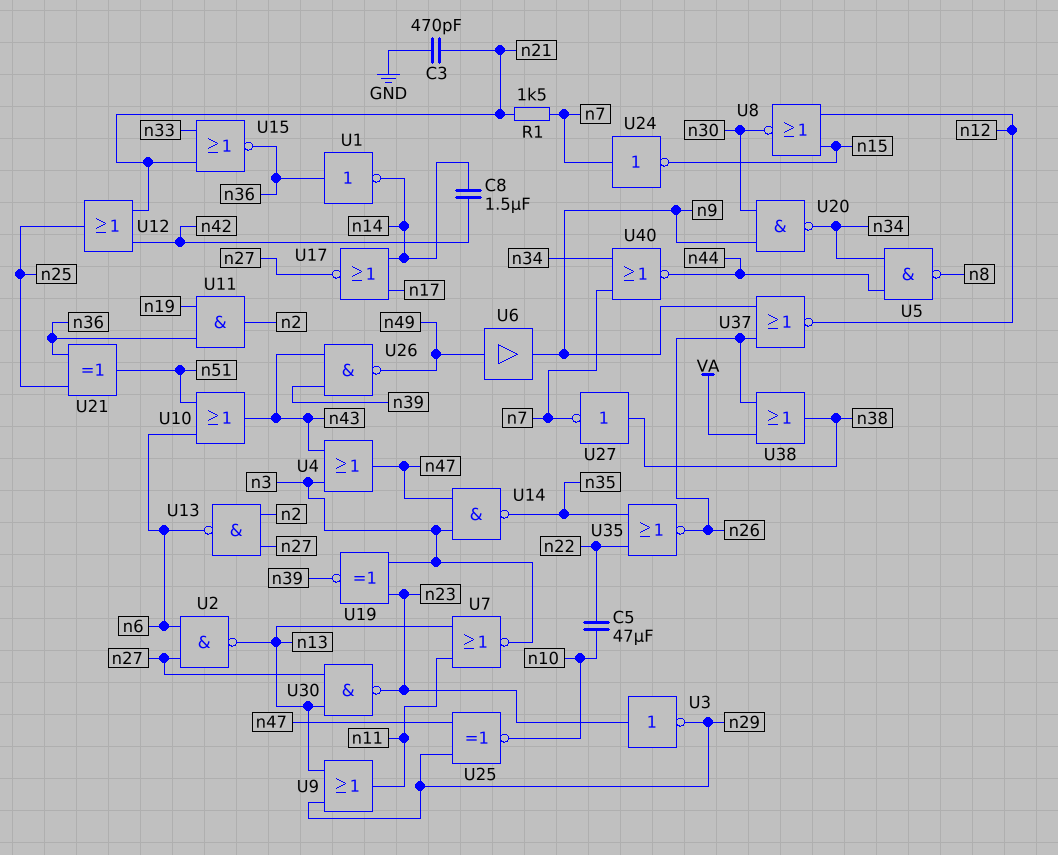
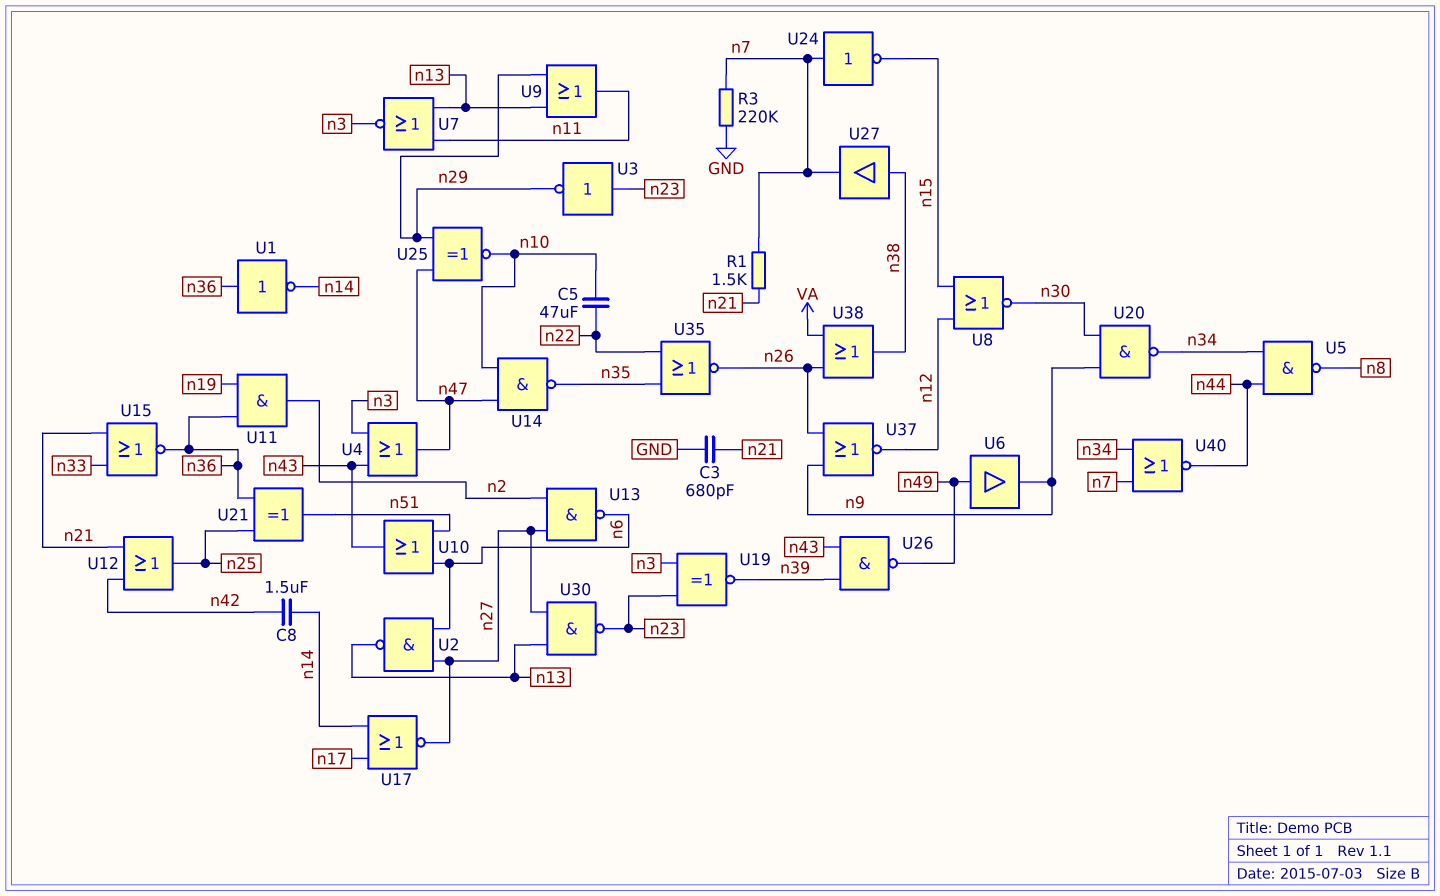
C3: 470pF (GND, n21) -> 680pF (GND, n21)
R3: none -> 220k (GND, n7)
U14: NAND (in n3, in n47, out n35) -> NAND (in n10, in n47, out n35)
U27: NOT (in n38, out n7) -> buffer (in n38, out n7)

